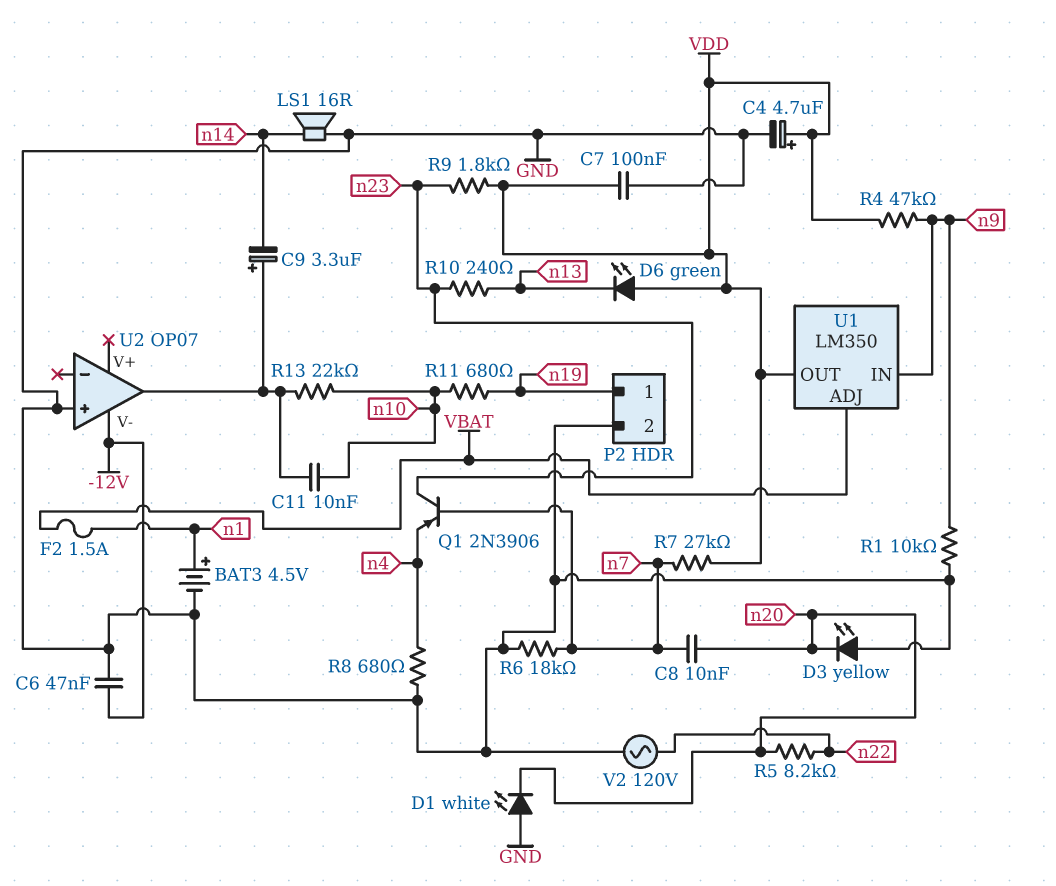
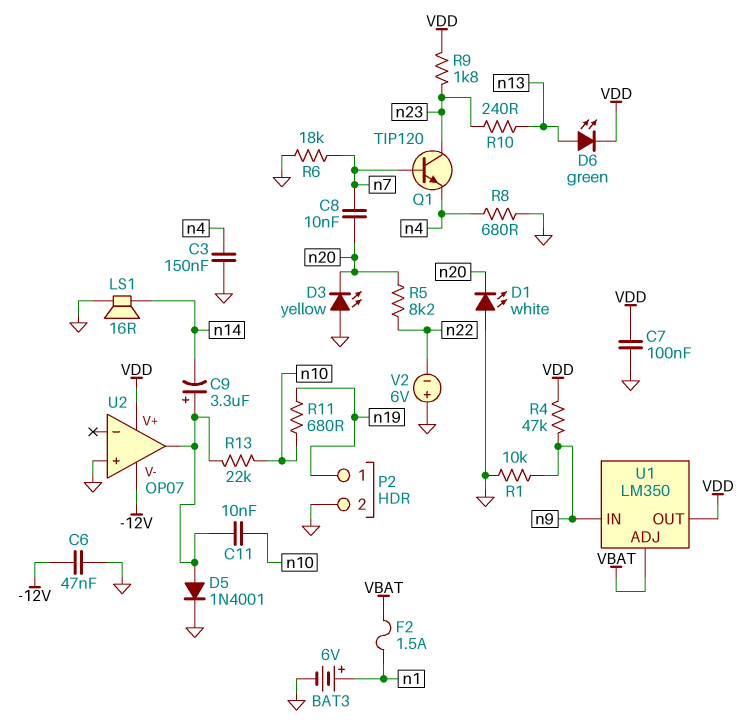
BAT3: 4.5V (plus n1, minus GND) -> 6V (plus n1, minus GND)
C3: none -> 150nF (GND, n4)
C4: 4.7uF (plus VDD, minus GND) -> none
D5: none -> diode 1N4001 (A U2/out, K GND)
D6: LED green (A VDD, K n13) -> LED green (A n13, K VDD)
Q1: PNP 2N3906 (B n7, C n23, E n4) -> NPN TIP120 (B n7, C n23, E n4)
R7: 27k (VDD, n7) -> none
U2 pin V+: none -> VDD
V2: AC 120V (GND, n22) -> 6V (plus GND, minus n22)

